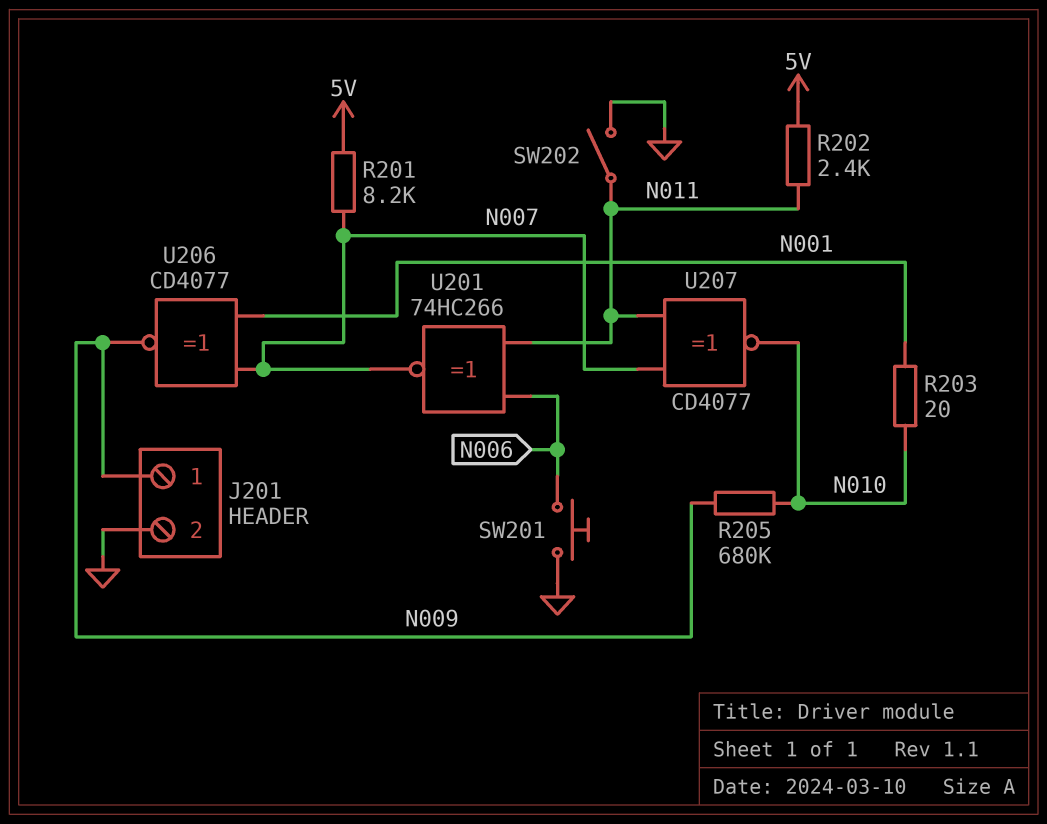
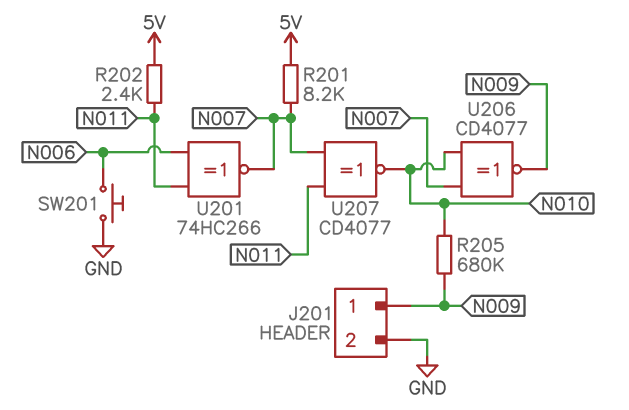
R203: 20 (N001, N010) -> none
SW202: switch (GND, N011) -> none
U206: XNOR CD4077 (in N001, in N007, out N009) -> XNOR CD4077 (in N007, in N010, out N009)

